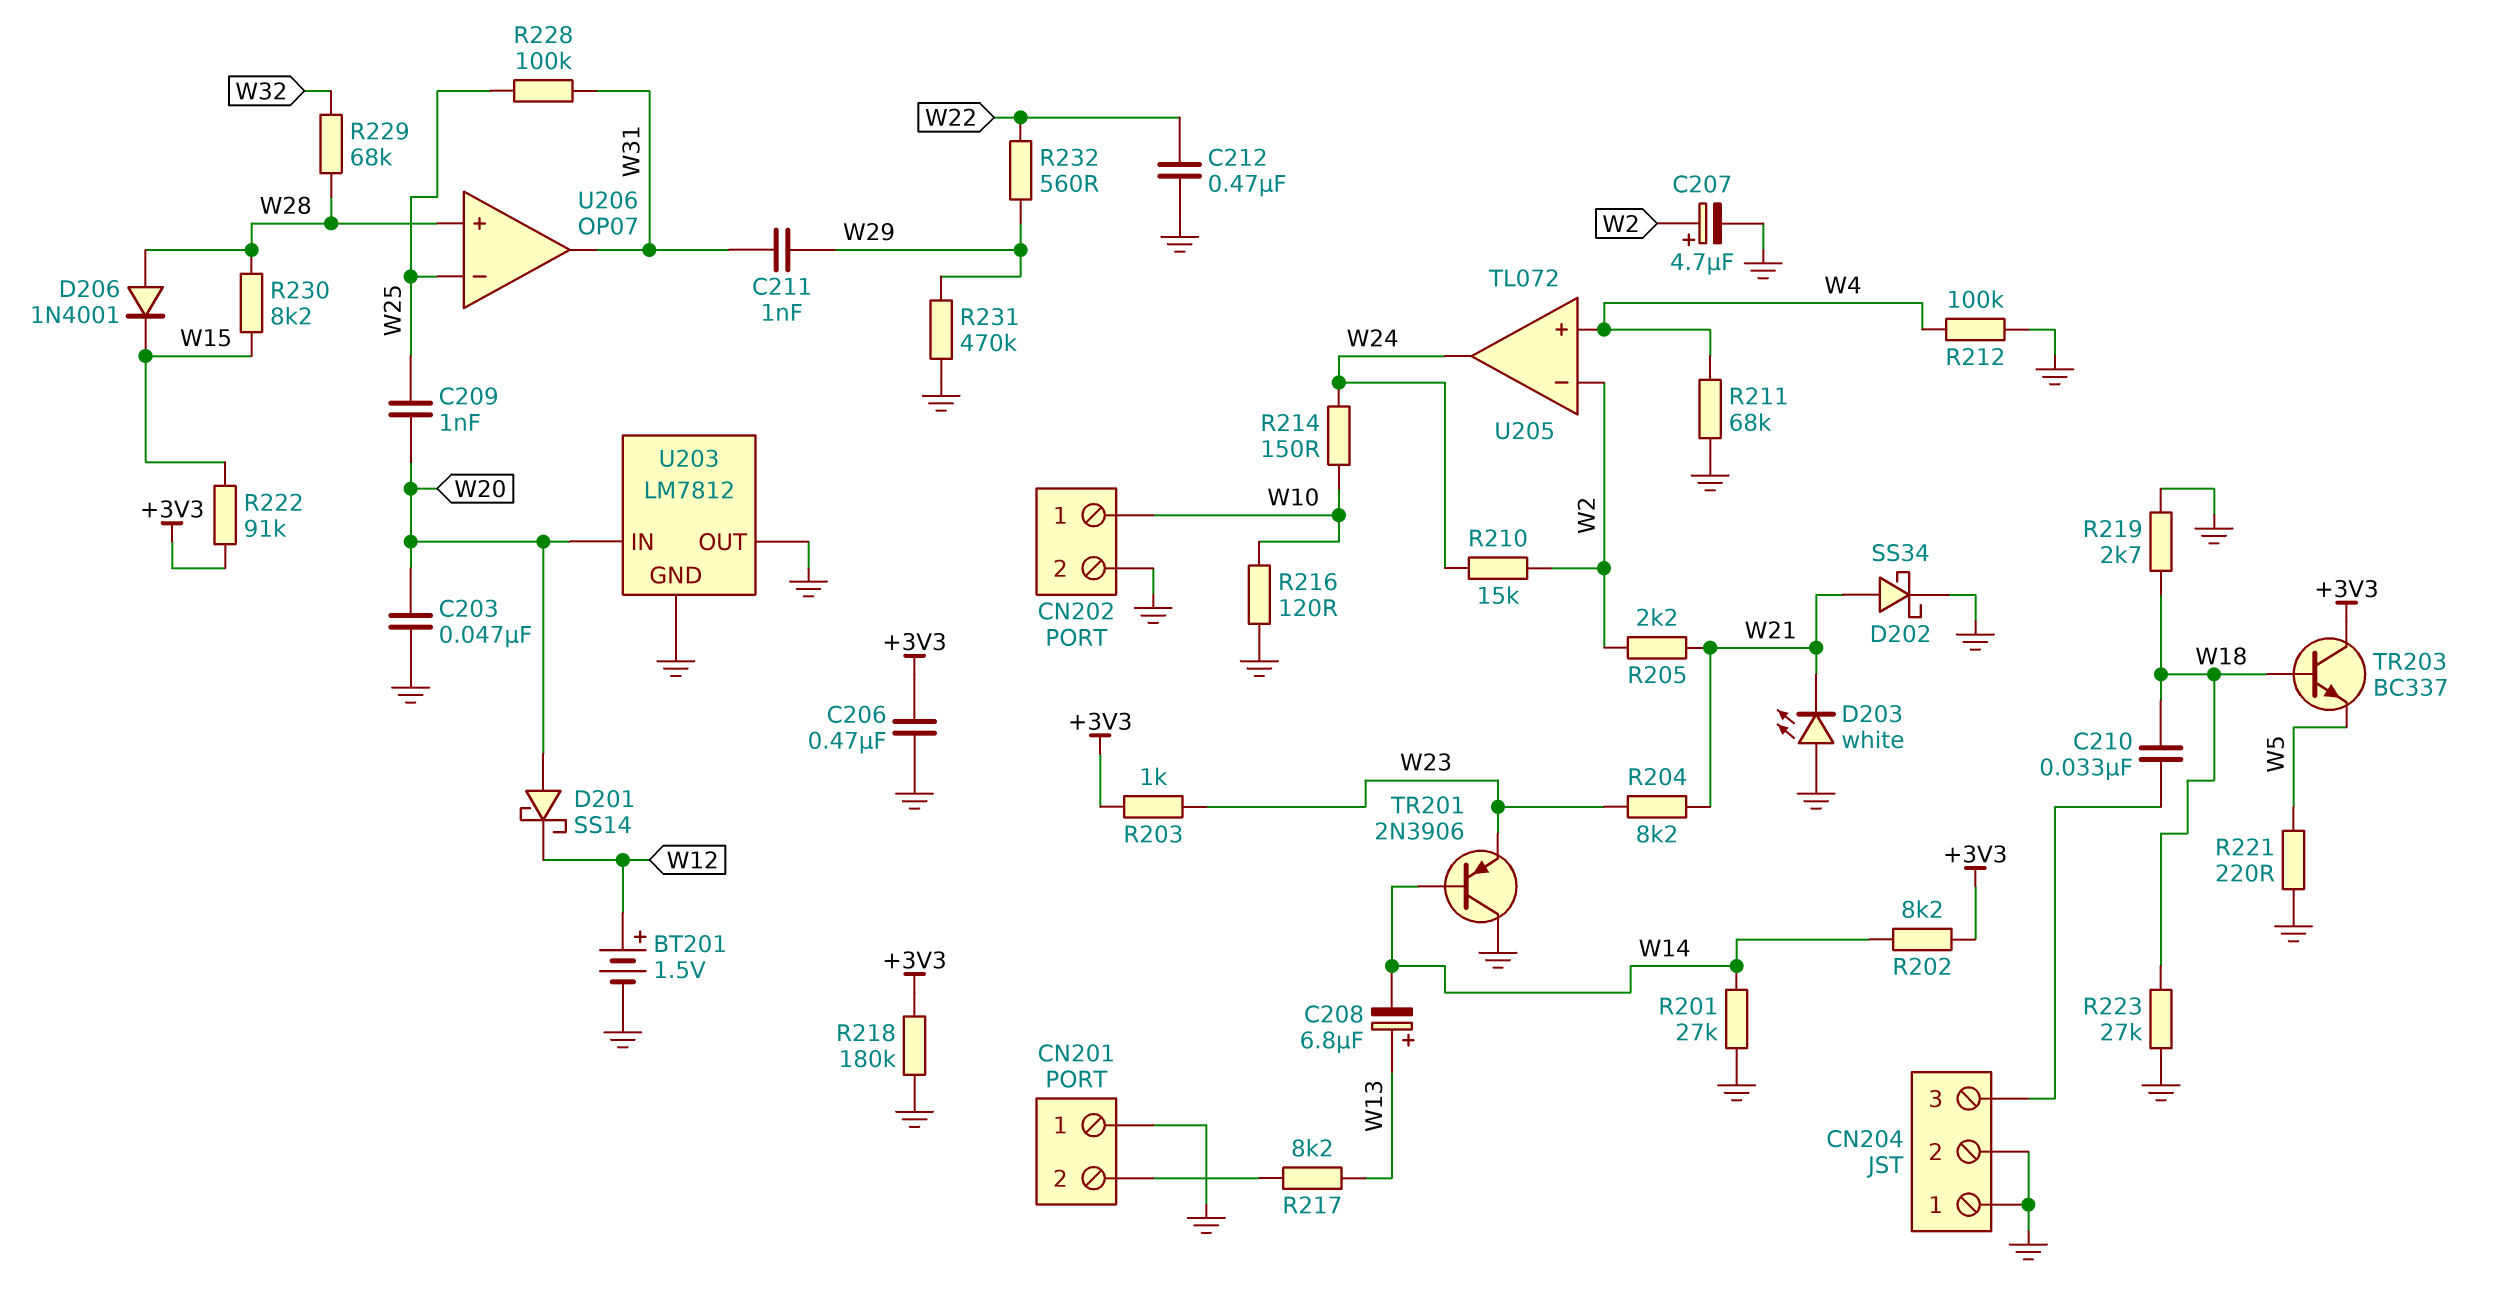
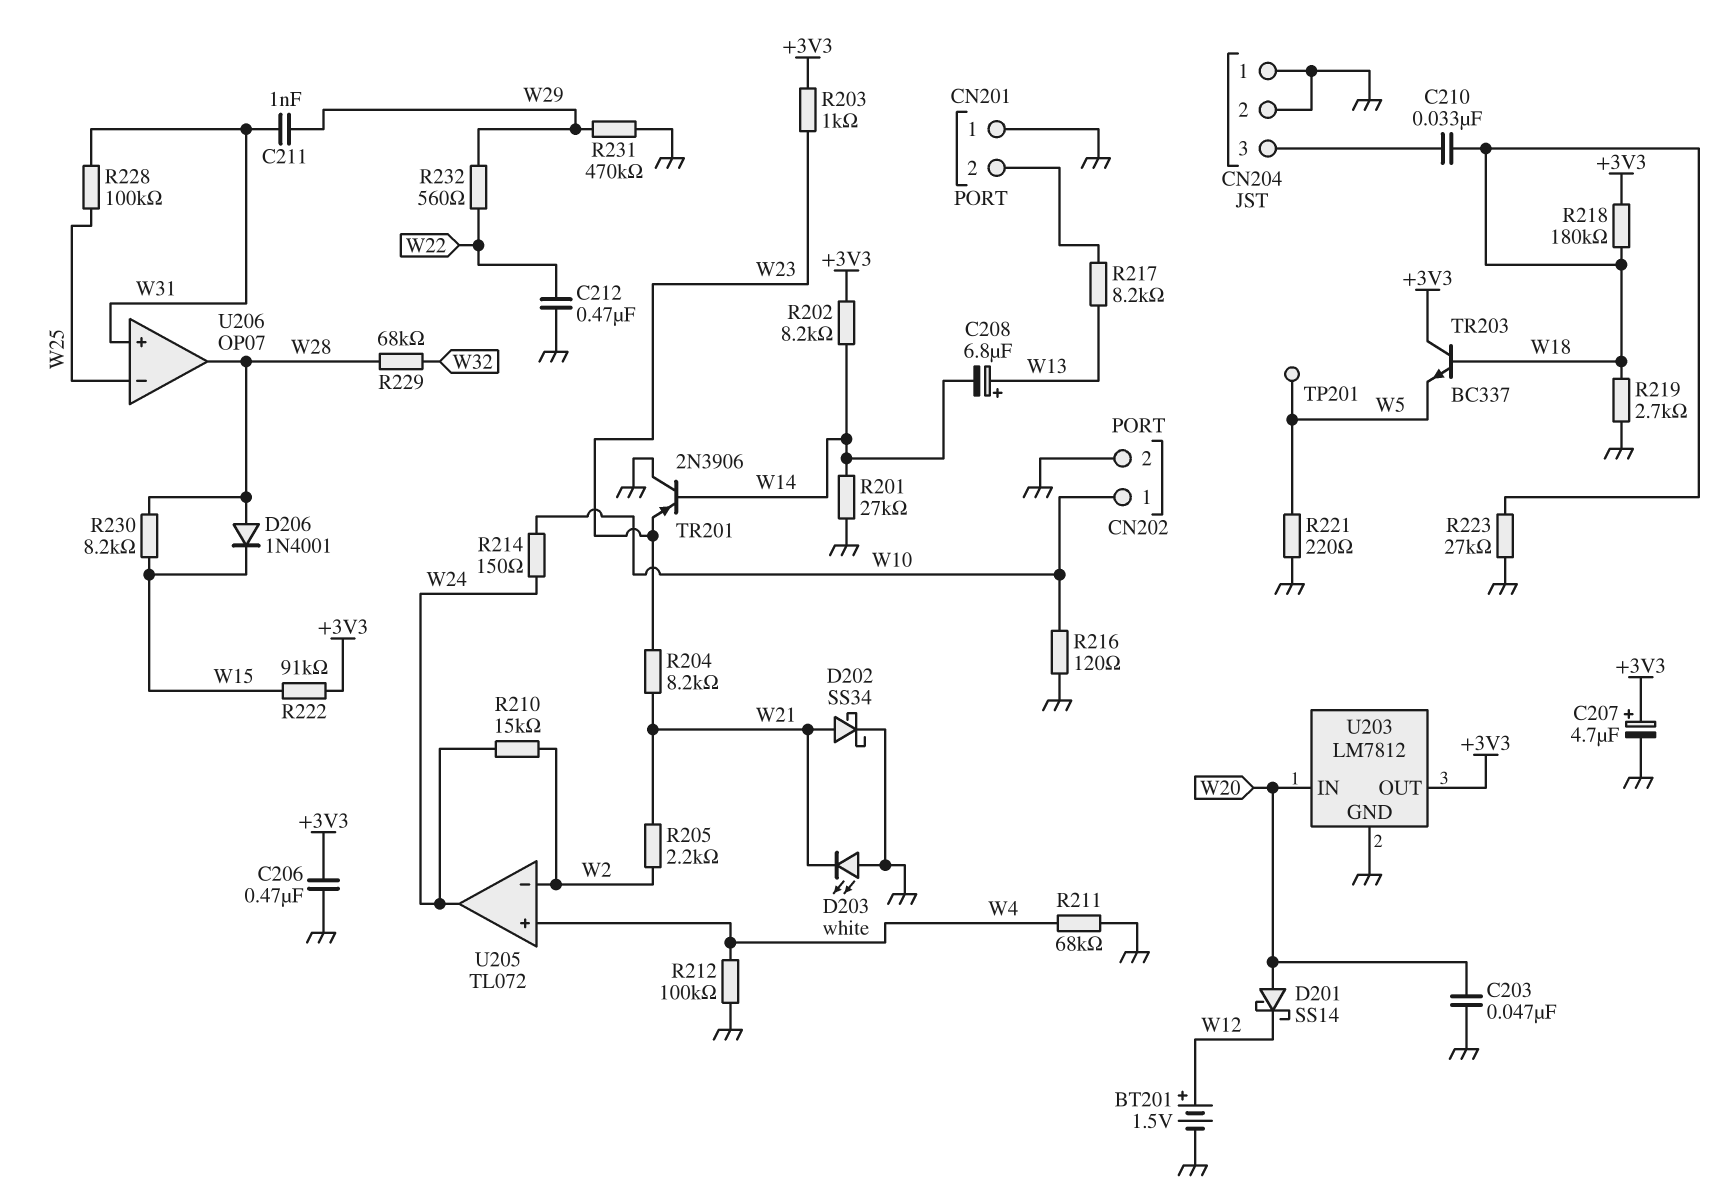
C207: 4.7uF (plus W2, minus GND) -> 4.7uF (plus +3V3, minus GND)
C209: 1nF (W20, W25) -> none
R218: 180k (+3V3, GND) -> 180k (+3V3, W18)
TP201: none -> test point (W5)
U203 pin OUT: GND -> +3V3
U206 pin in+: W28 -> W31
U206 pin out: W31 -> W28

